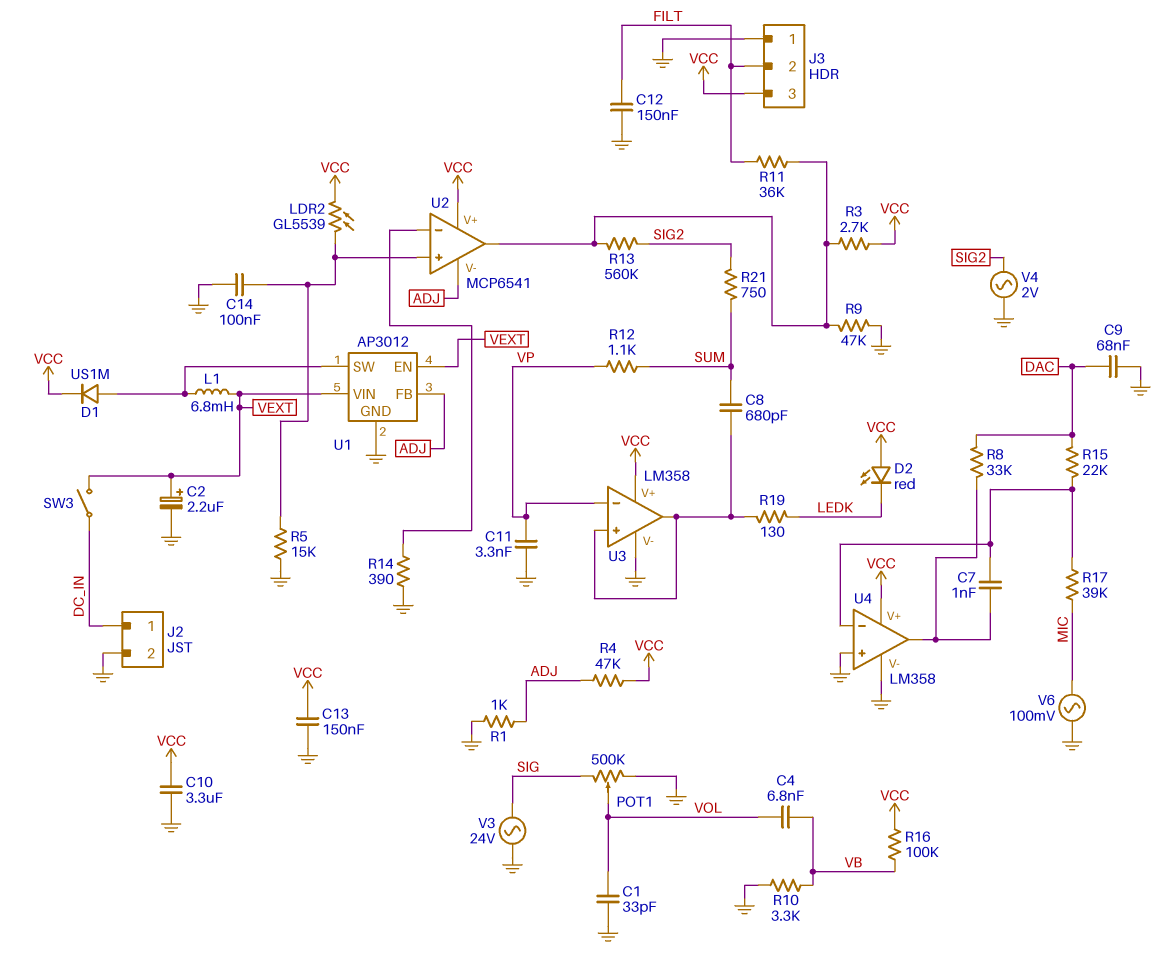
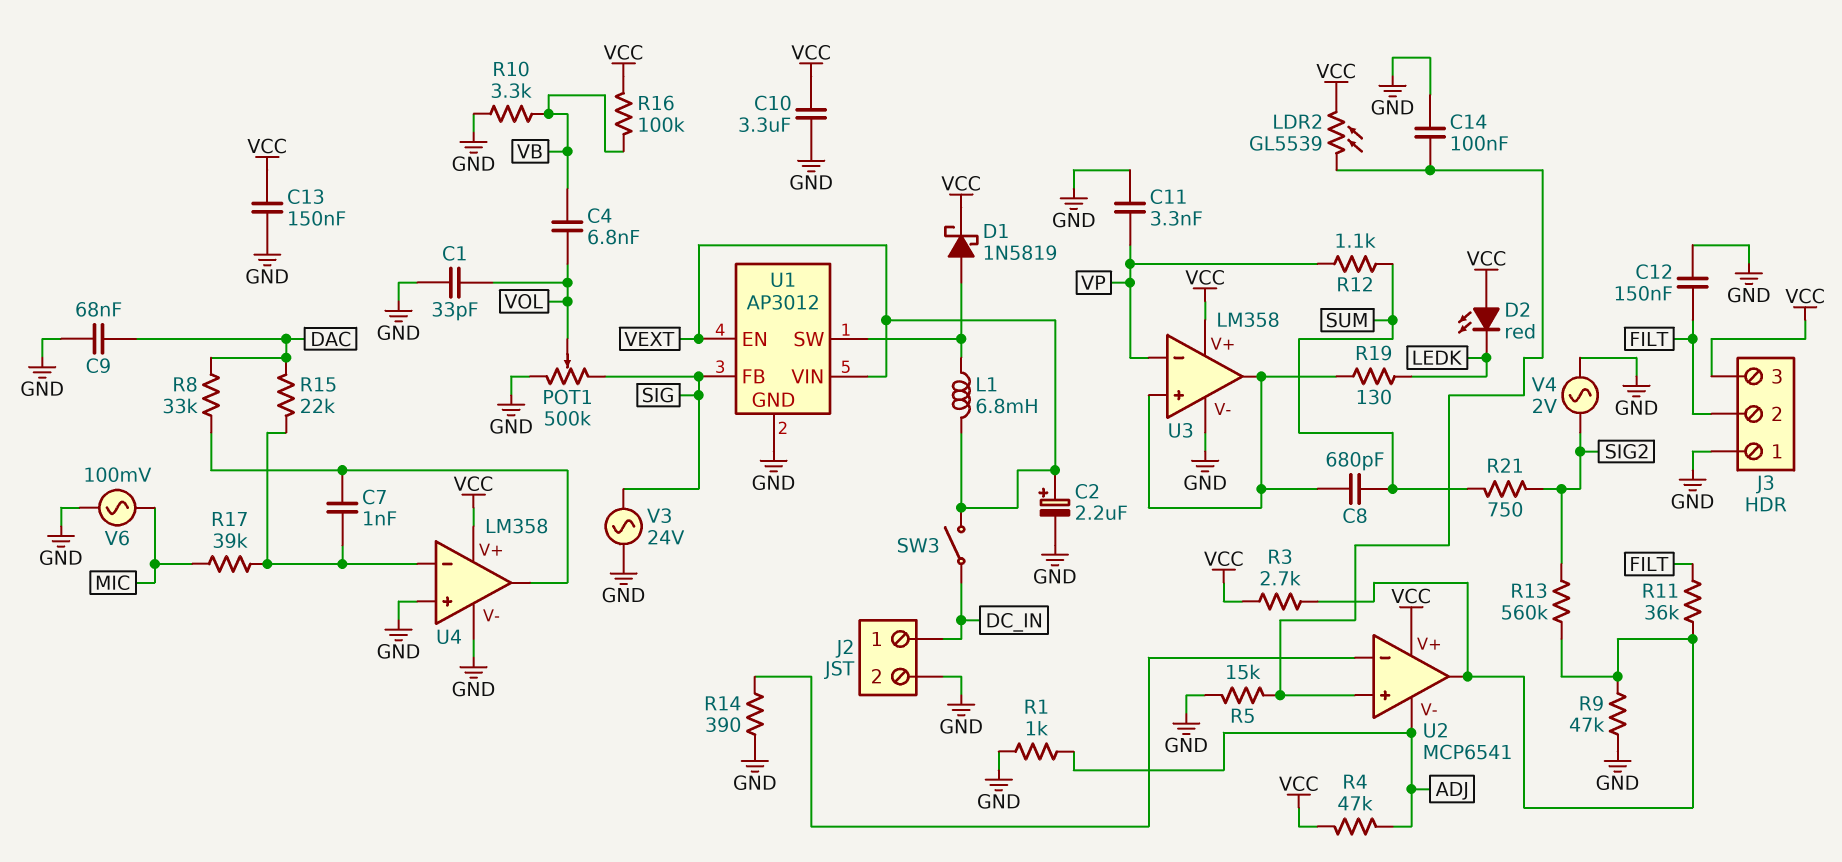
D1: diode US1M (A U1/SW, K VCC) -> schottky 1N5819 (A U1/SW, K VCC)
U1 pin FB: ADJ -> SIG

